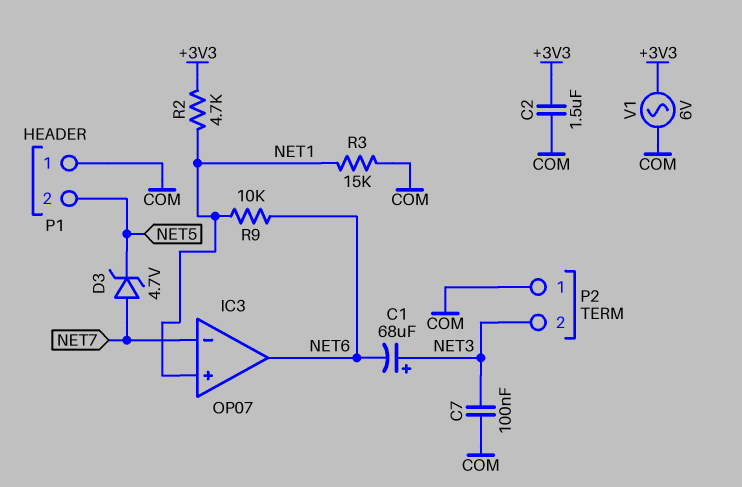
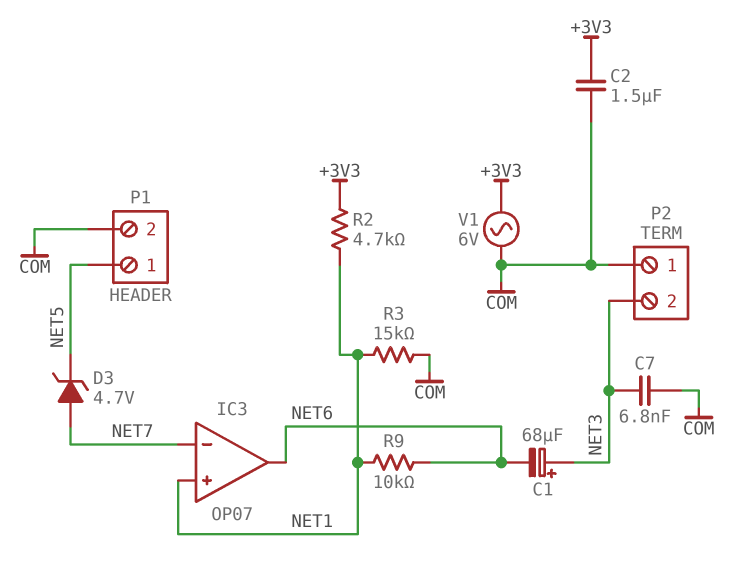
C7: 100nF (COM, NET3) -> 6.8nF (COM, NET3)
P1 pin 1: COM -> NET5
P1 pin 2: NET5 -> COM

